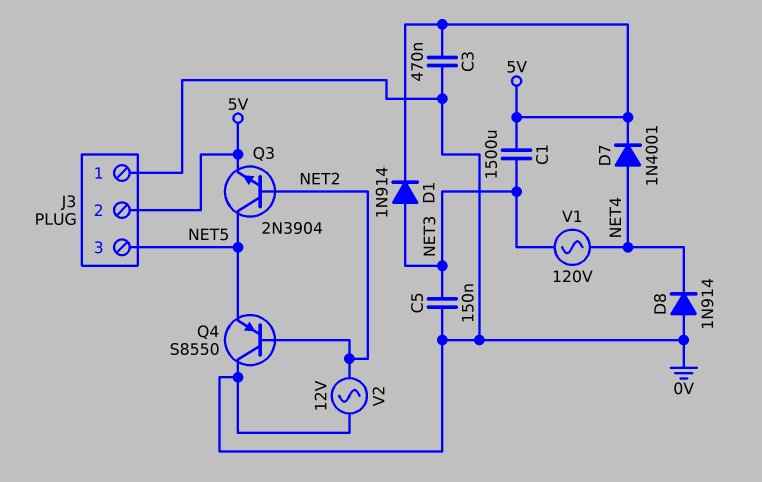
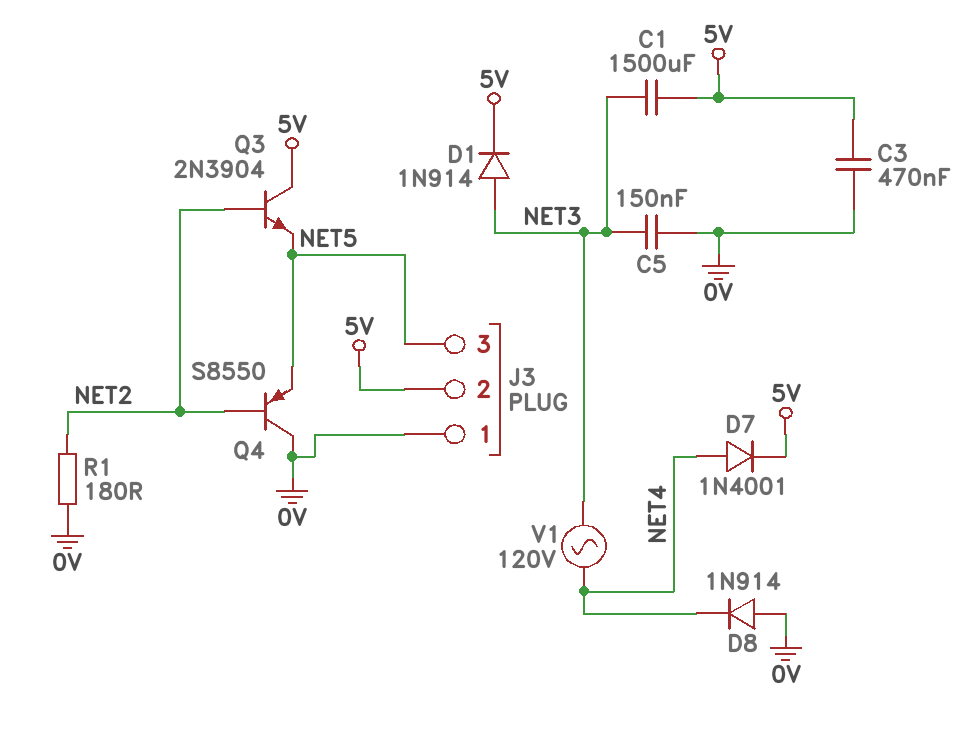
Q3: NPN 2N3904 (B NET2, C NET5, E 5V) -> NPN 2N3904 (B NET2, C 5V, E NET5)
R1: none -> 180 (0V, NET2)
V2: AC 12V (0V, NET2) -> none

